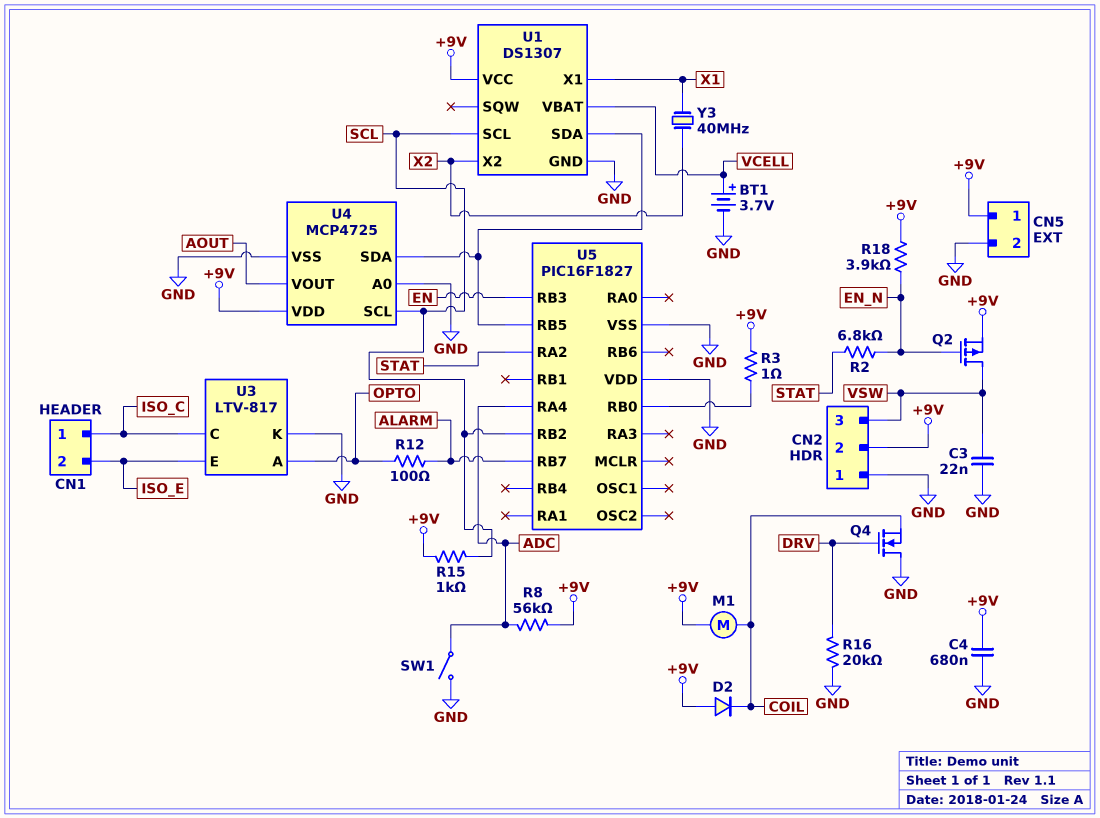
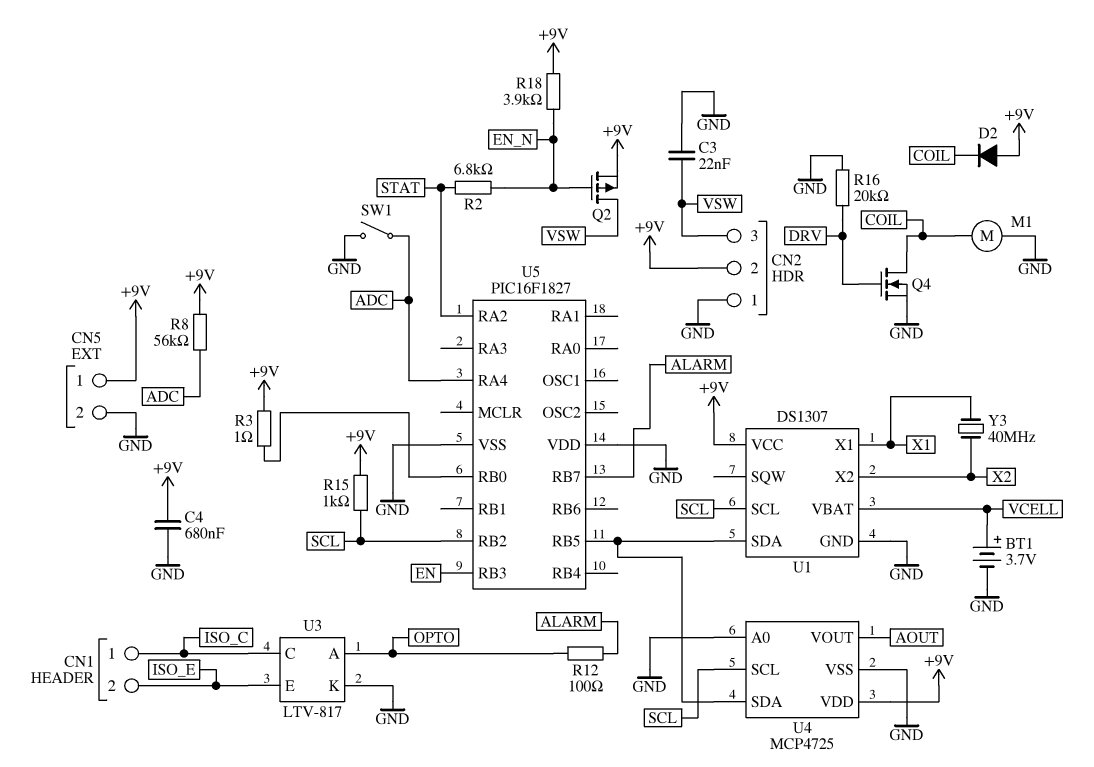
M1: motor (+9V, COIL) -> motor (COIL, GND)
Q4: NMOS (G DRV, D GND, S COIL) -> NMOS (G DRV, D COIL, S GND)

